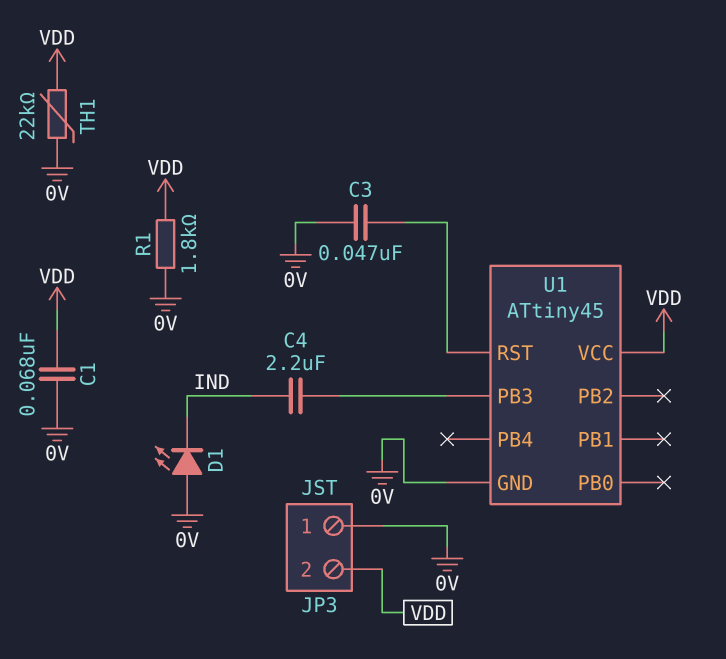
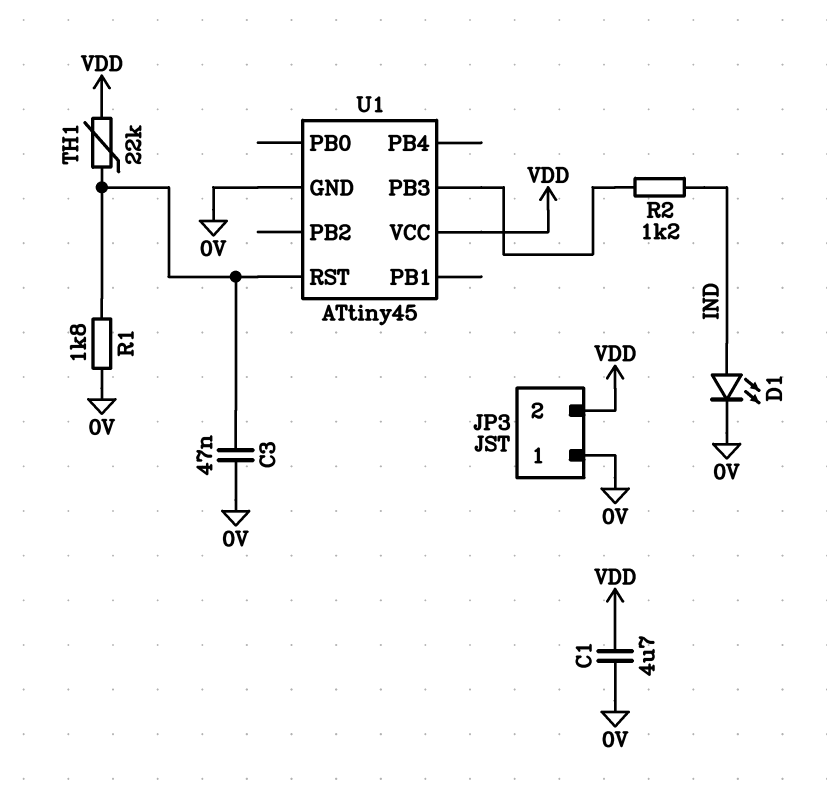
C1: 68nF (0V, VDD) -> 4.7uF (0V, VDD)
C4: 2.2uF (IND, U1/PB3) -> none
D1: LED (A 0V, K IND) -> LED (A IND, K 0V)
R1: 1.8k (0V, VDD) -> 1.8k (0V, U1/RST)
R2: none -> 1.2k (IND, U1/PB3)
TH1: 22k (0V, VDD) -> 22k (U1/RST, VDD)

